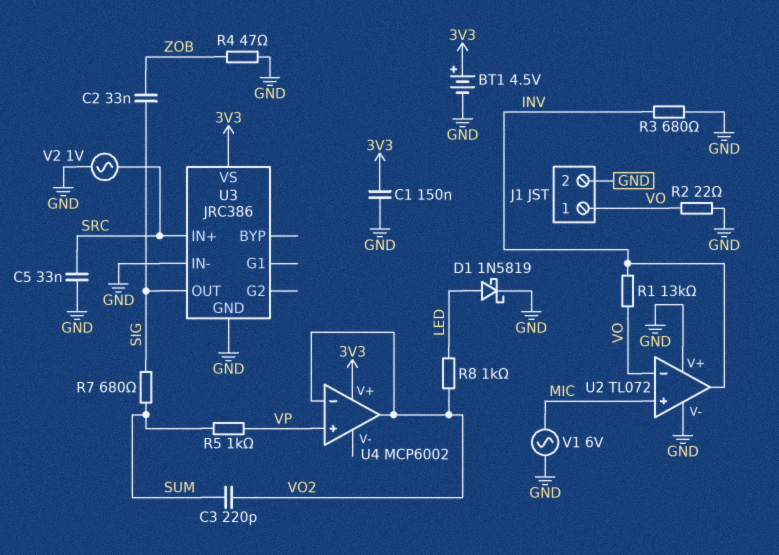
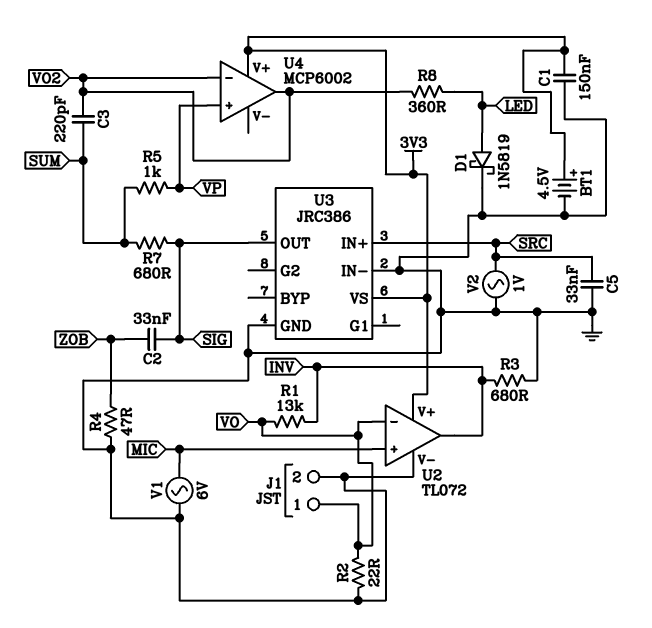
R8: 1k (LED, VO2) -> 360 (LED, VO2)
U2 pin V+: GND -> 3V3

